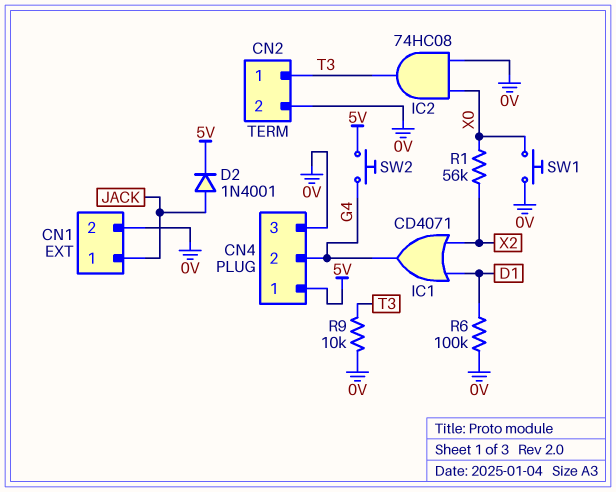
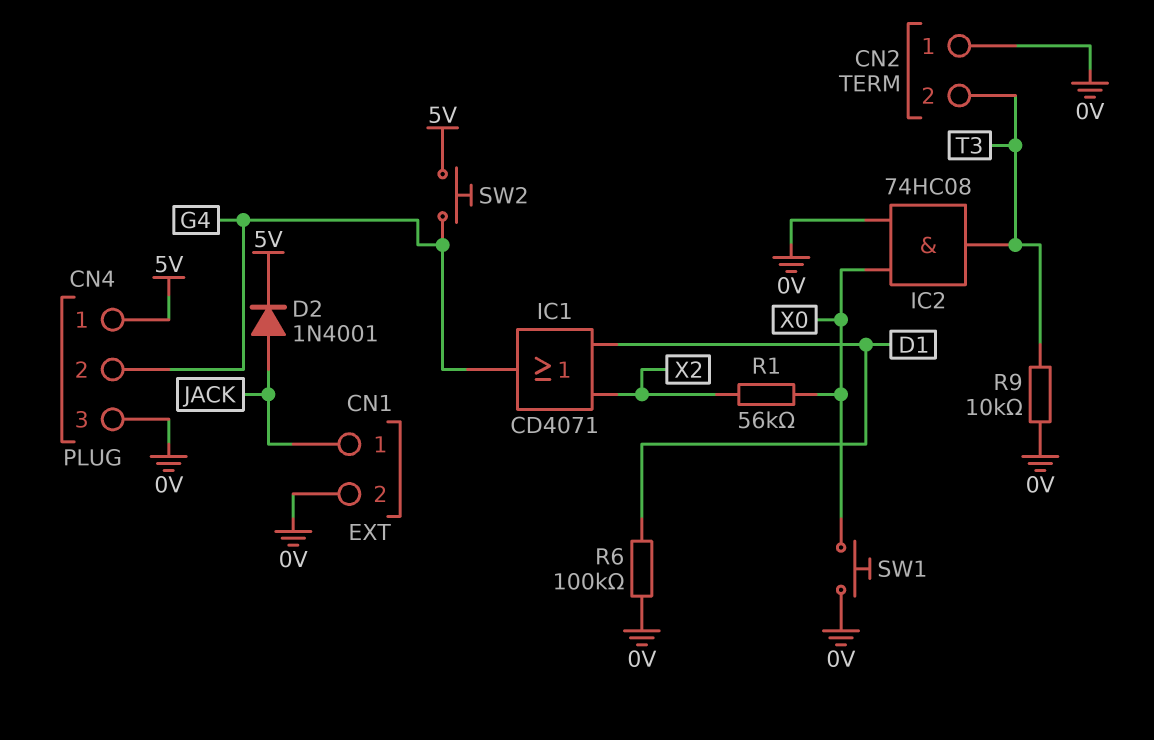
CN2 pin 1: T3 -> 0V
CN2 pin 2: 0V -> T3

